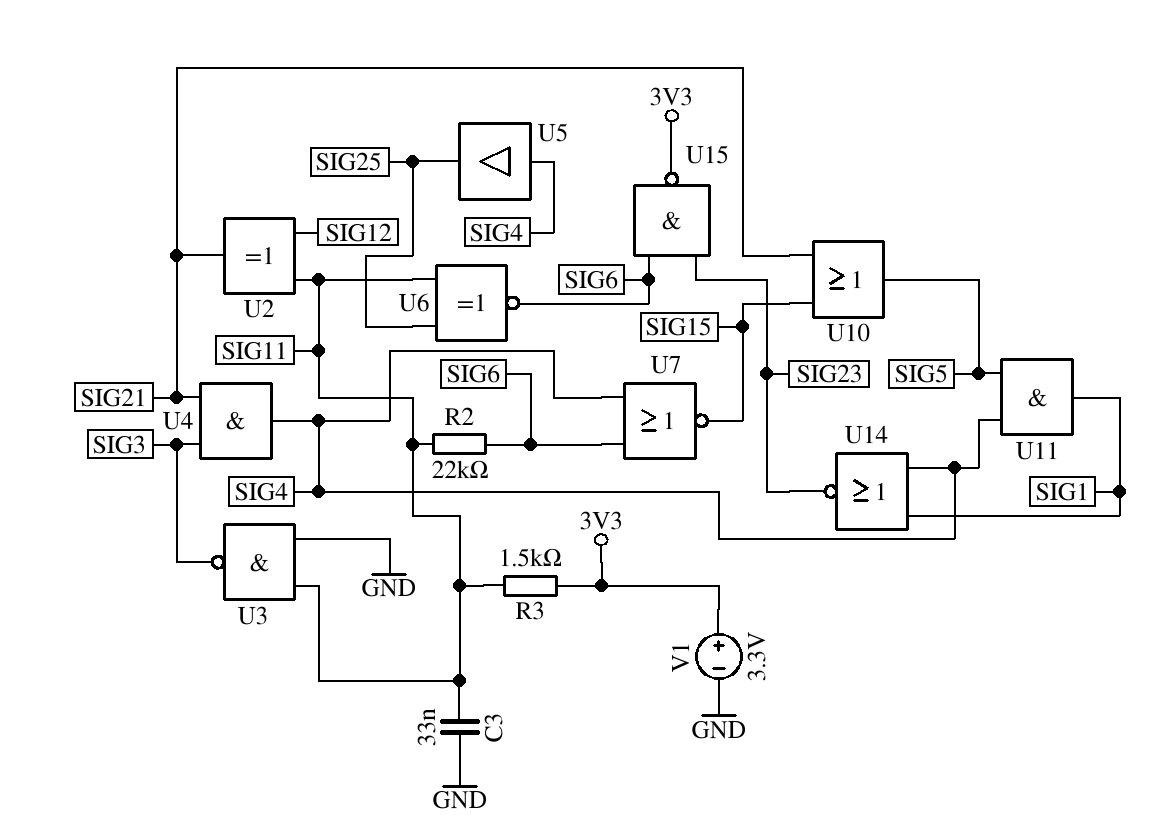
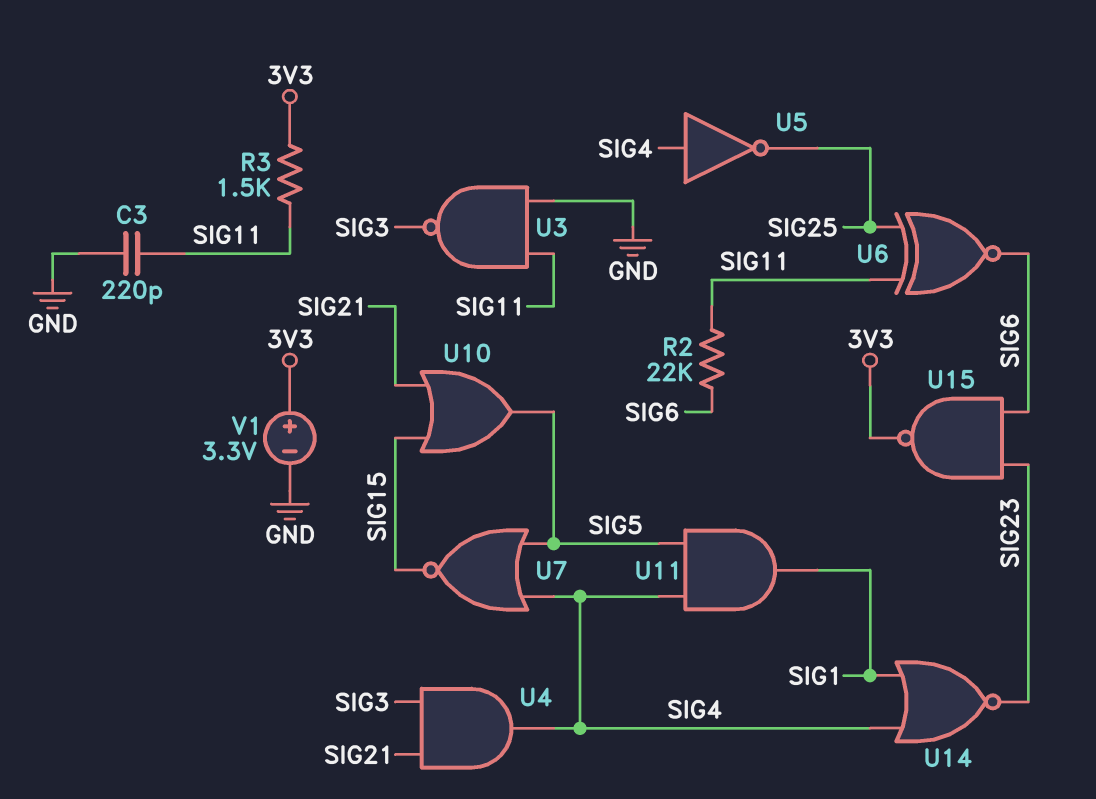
C3: 33nF (GND, SIG11) -> 220pF (GND, SIG11)
U2: XOR (in SIG11, in SIG12, out SIG21) -> none
U5: buffer (in SIG4, out SIG25) -> NOT (in SIG4, out SIG25)
U7: NOR (in SIG4, in SIG6, out SIG15) -> NOR (in SIG4, in SIG5, out SIG15)

